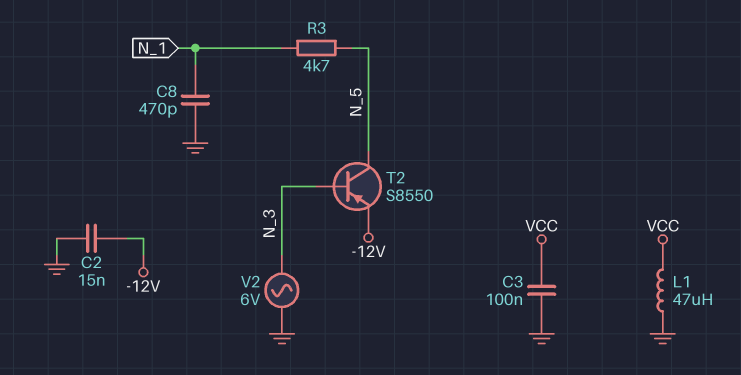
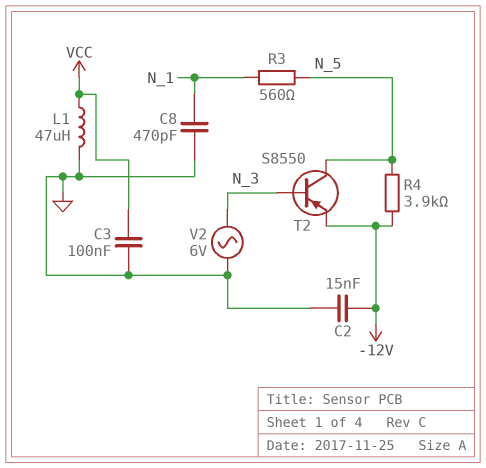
R3: 4.7k (N_1, N_5) -> 560 (N_1, N_5)
R4: none -> 3.9k (-12V, N_5)

